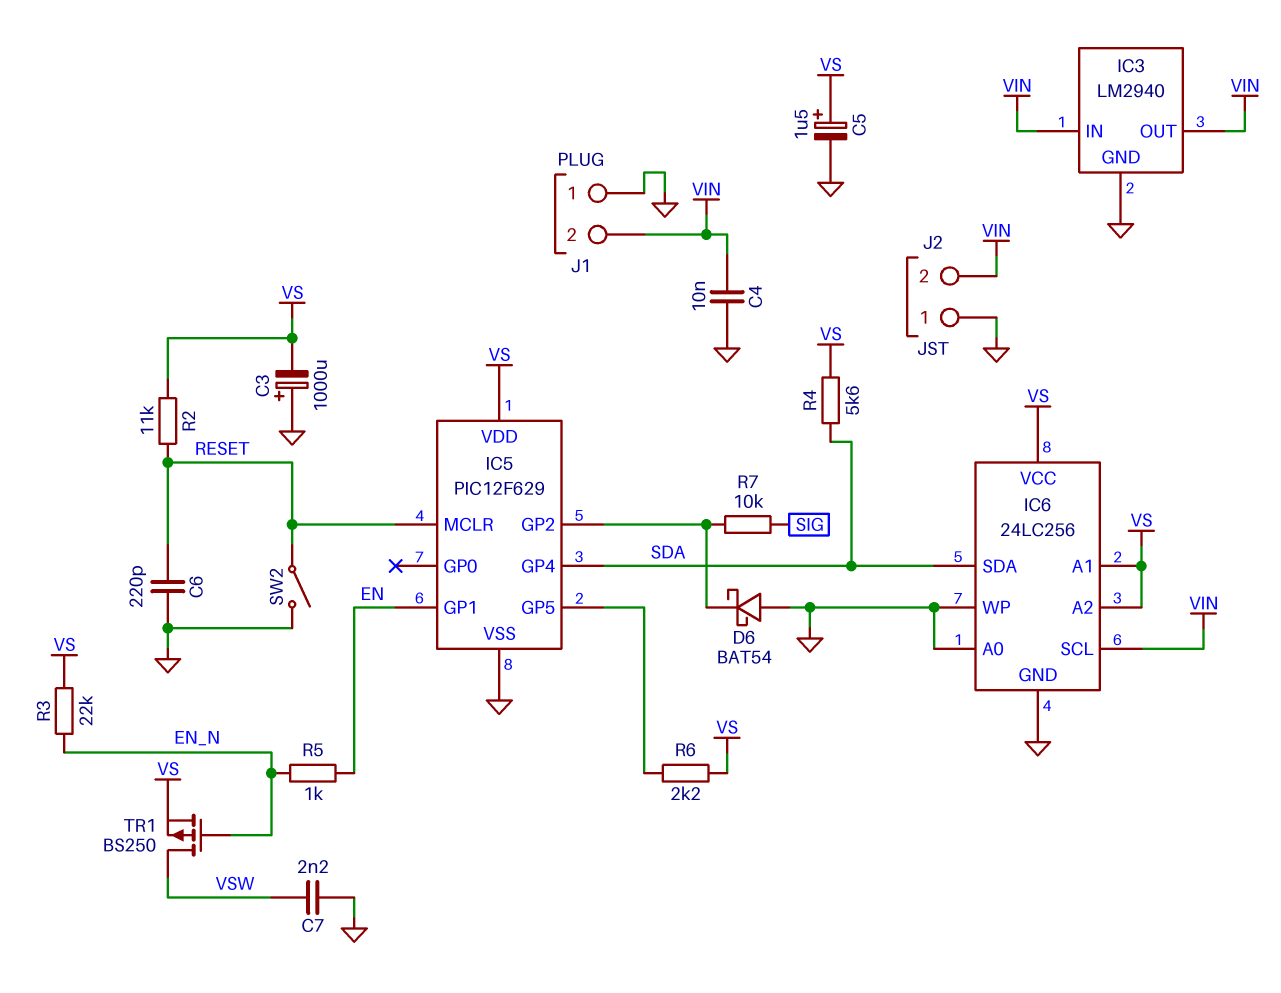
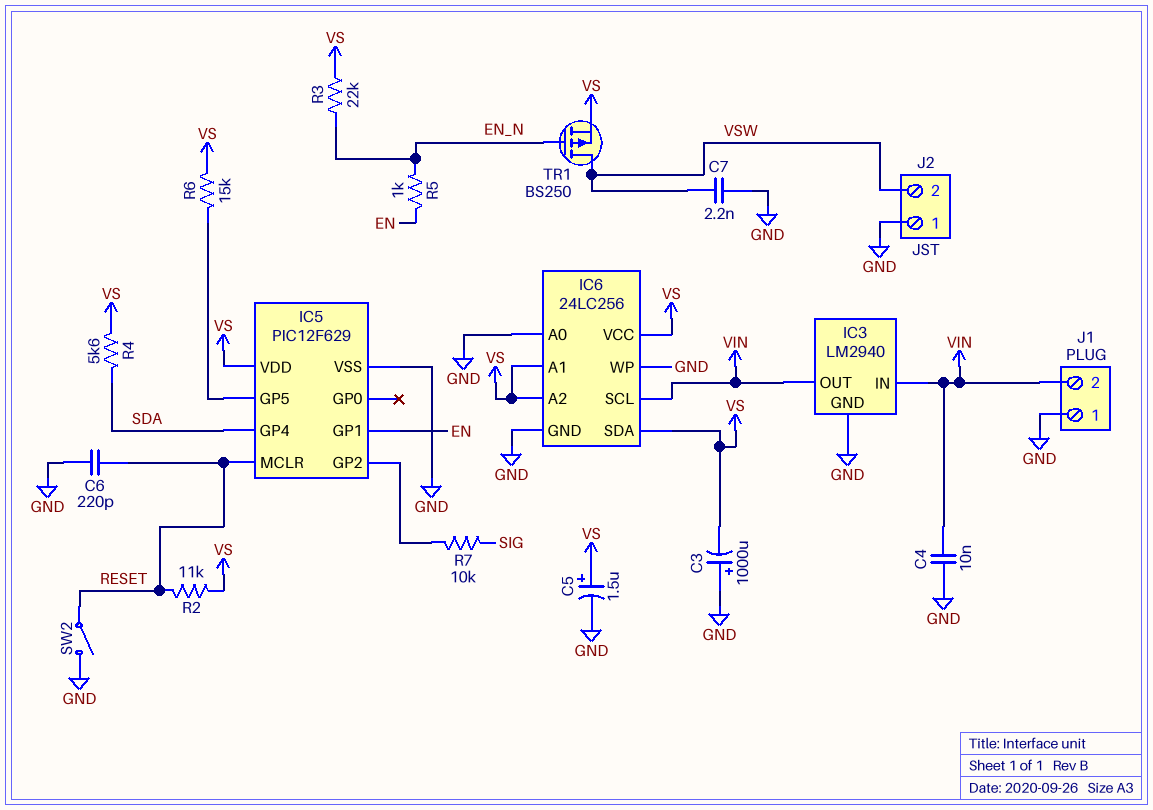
D6: schottky BAT54 (A GND, K IC5/GP2) -> none
IC6 pin SDA: SDA -> VS
J2 pin 2: VIN -> VSW
R6: 2.2k (IC5/GP5, VS) -> 15k (IC5/GP5, VS)

